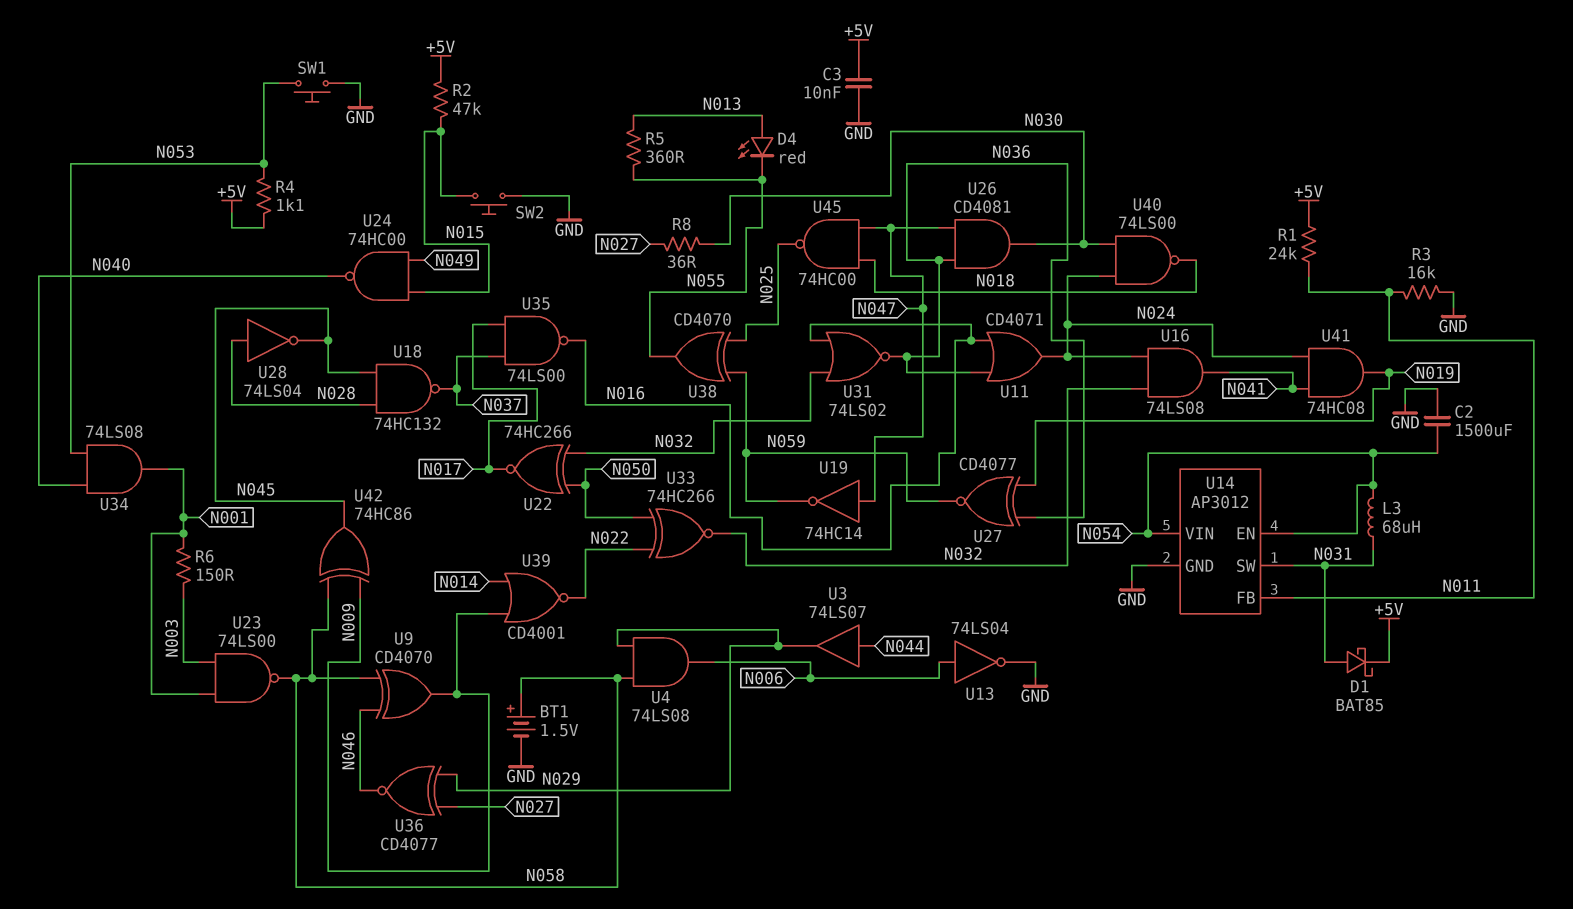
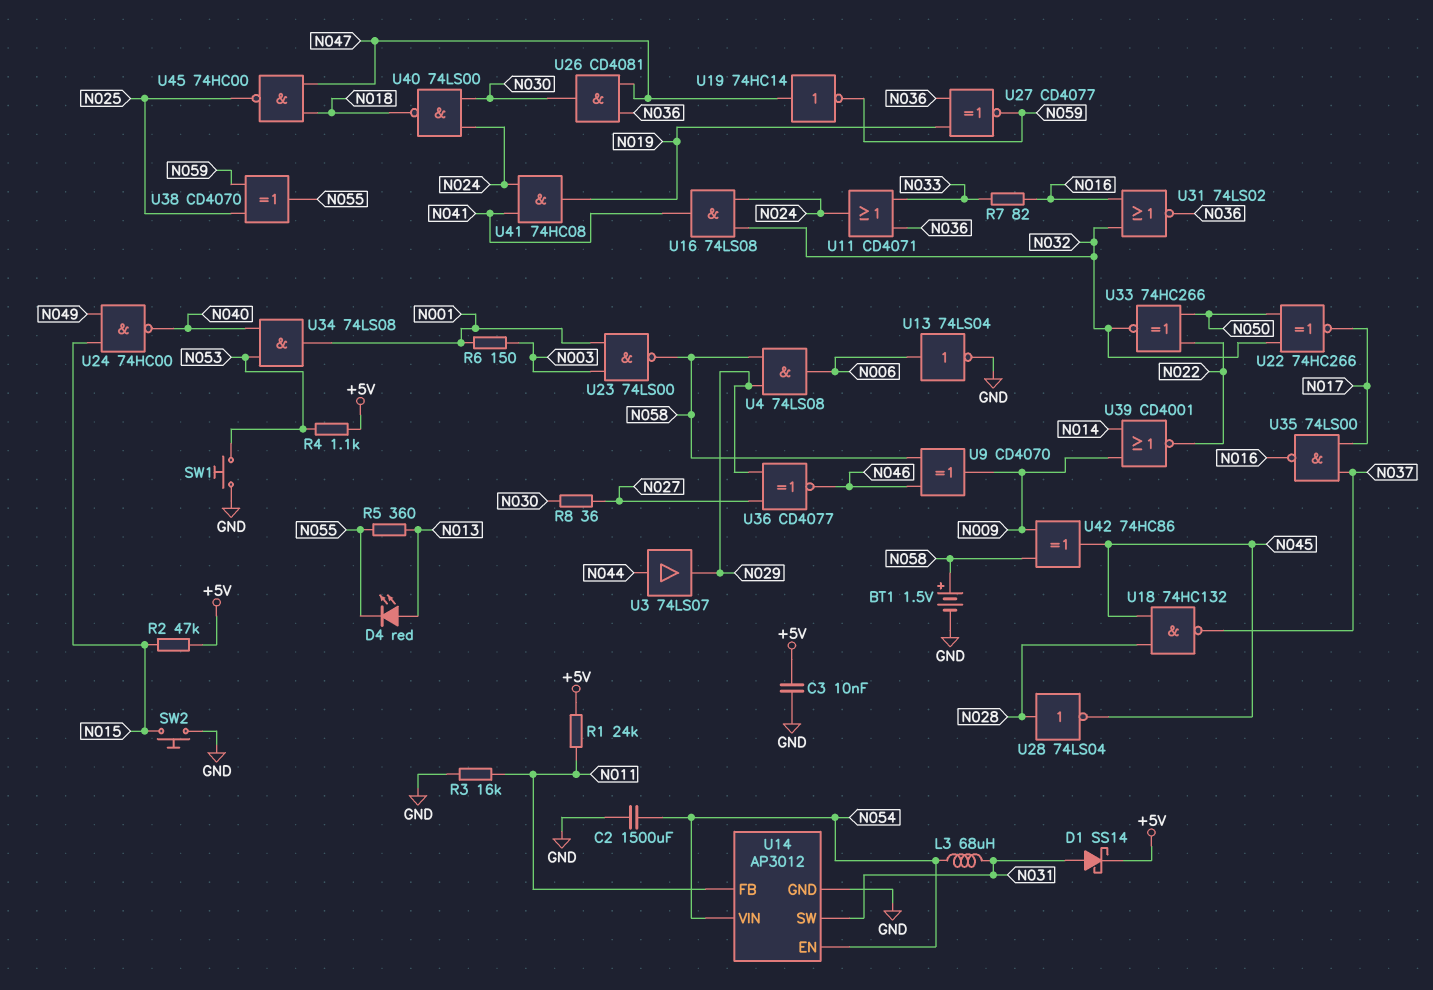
D1: schottky BAT85 (A N031, K +5V) -> schottky SS14 (A N031, K +5V)
R7: none -> 82 (N016, N033)
U11: OR CD4071 (in N016, in N036, out N024) -> OR CD4071 (in N033, in N036, out N024)

